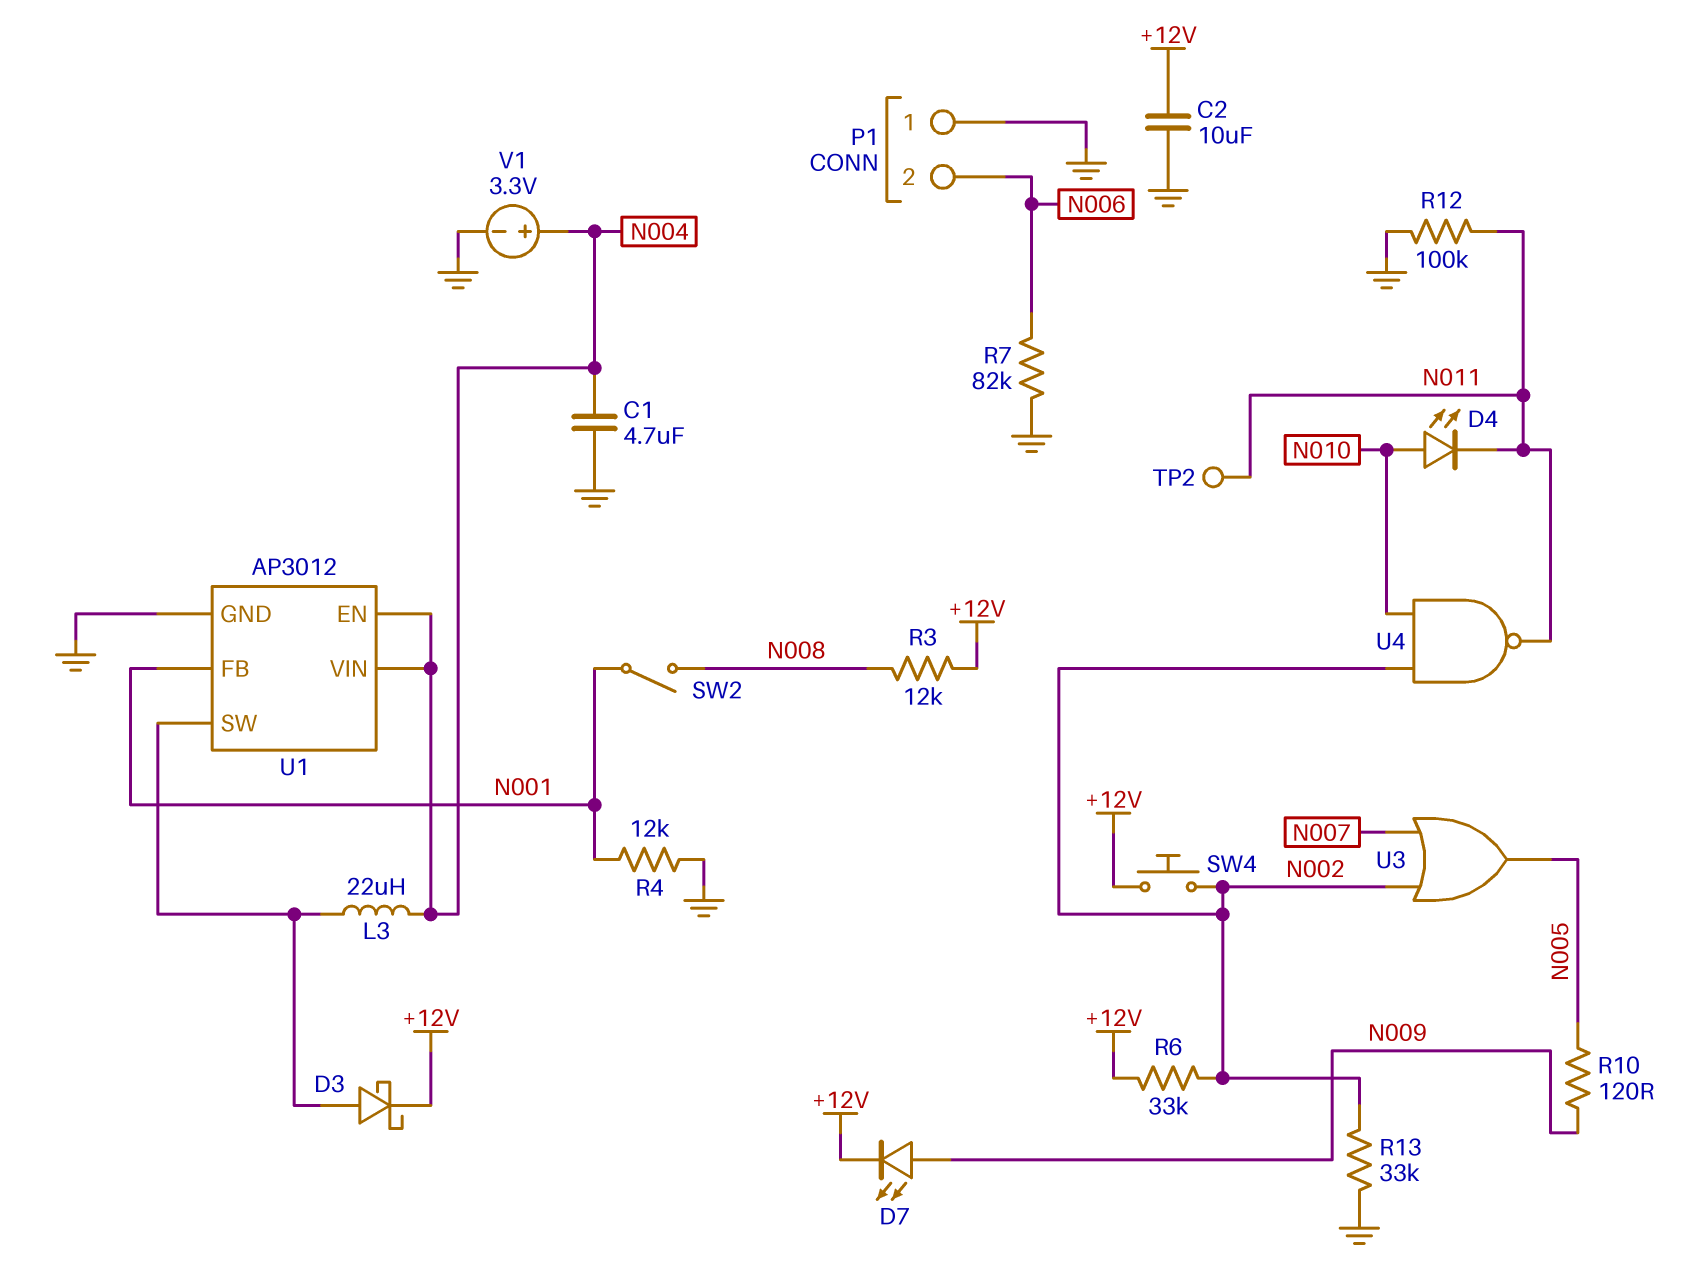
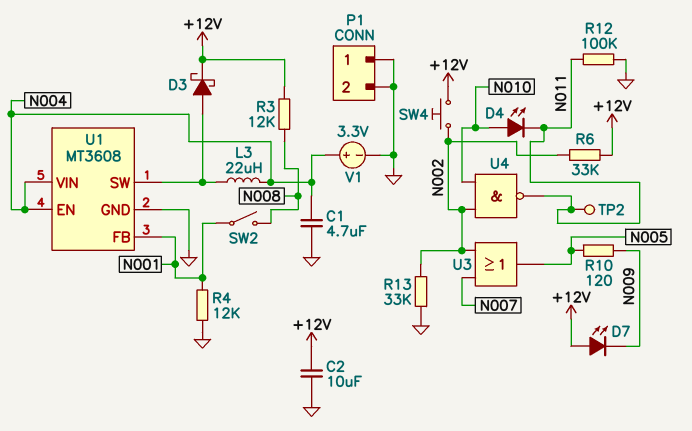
D7: LED (A N009, K +12V) -> LED (A +12V, K N009)
P1 pin 2: N006 -> GND
R7: 82k (GND, N006) -> none
U1: AP3012 -> MT3608

